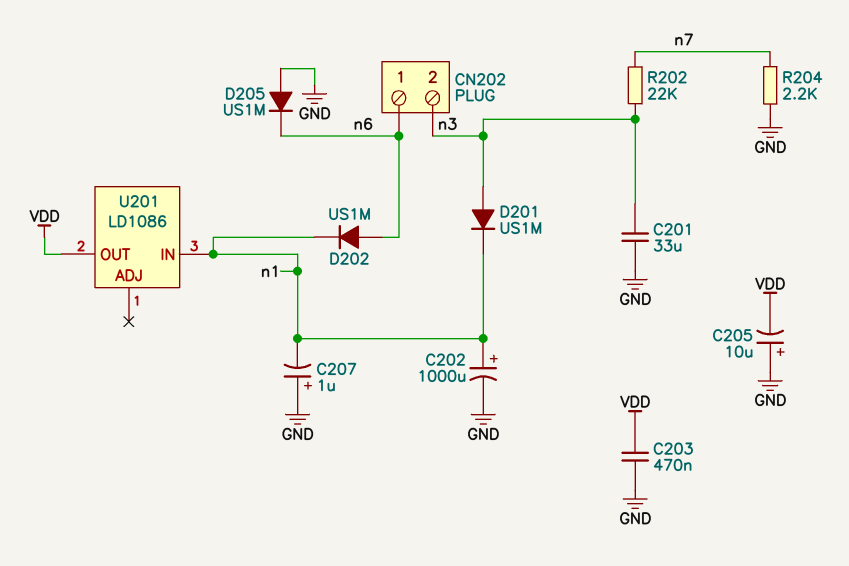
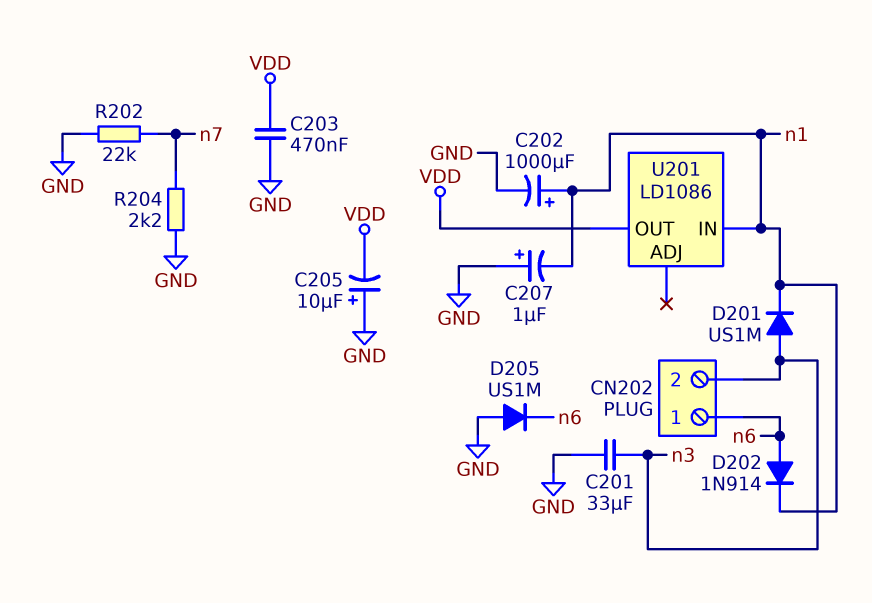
D202: diode US1M (A n6, K n1) -> diode 1N914 (A n6, K n1)
R202: 22k (n3, n7) -> 22k (GND, n7)

